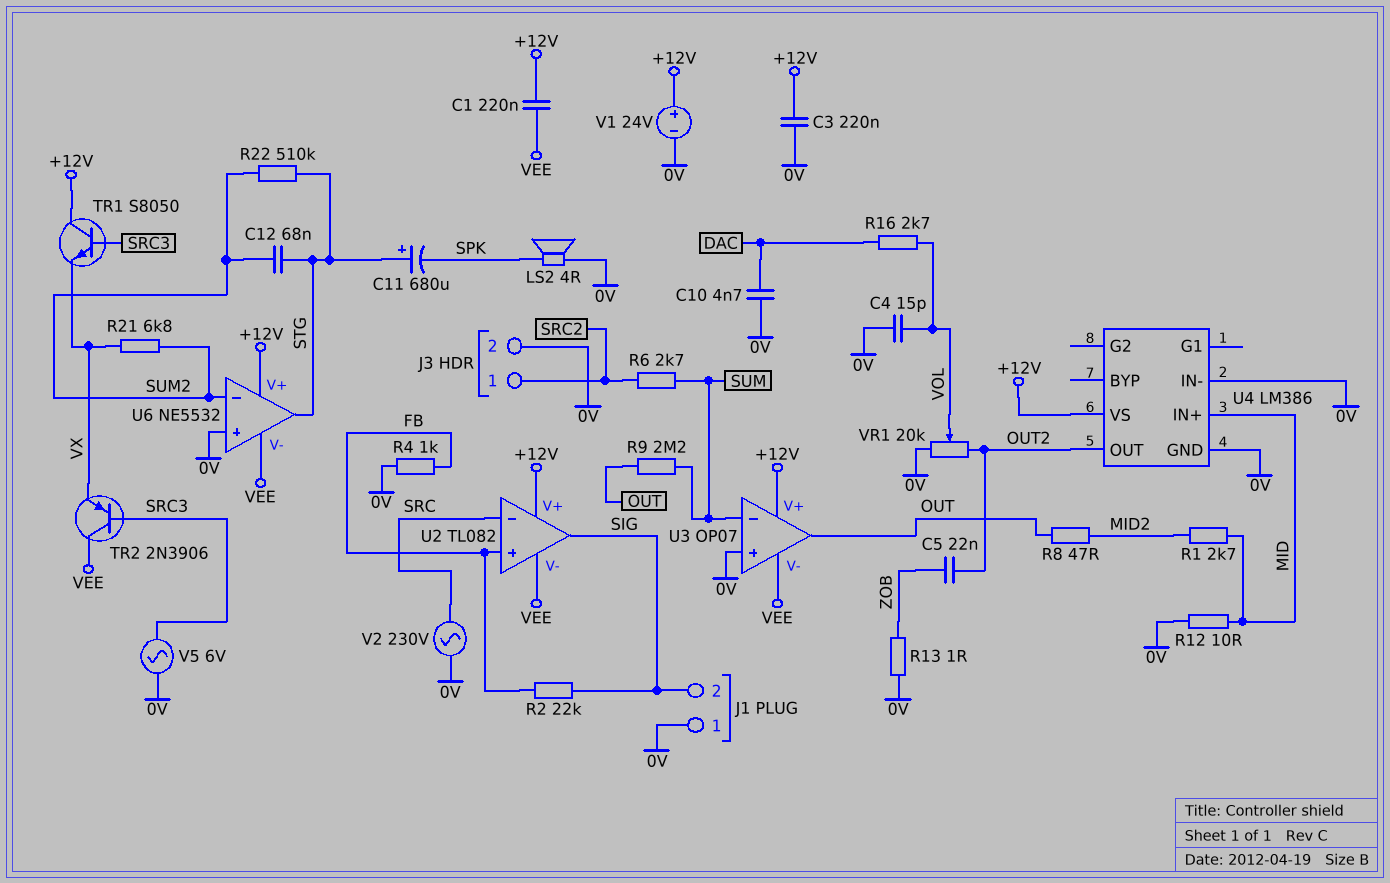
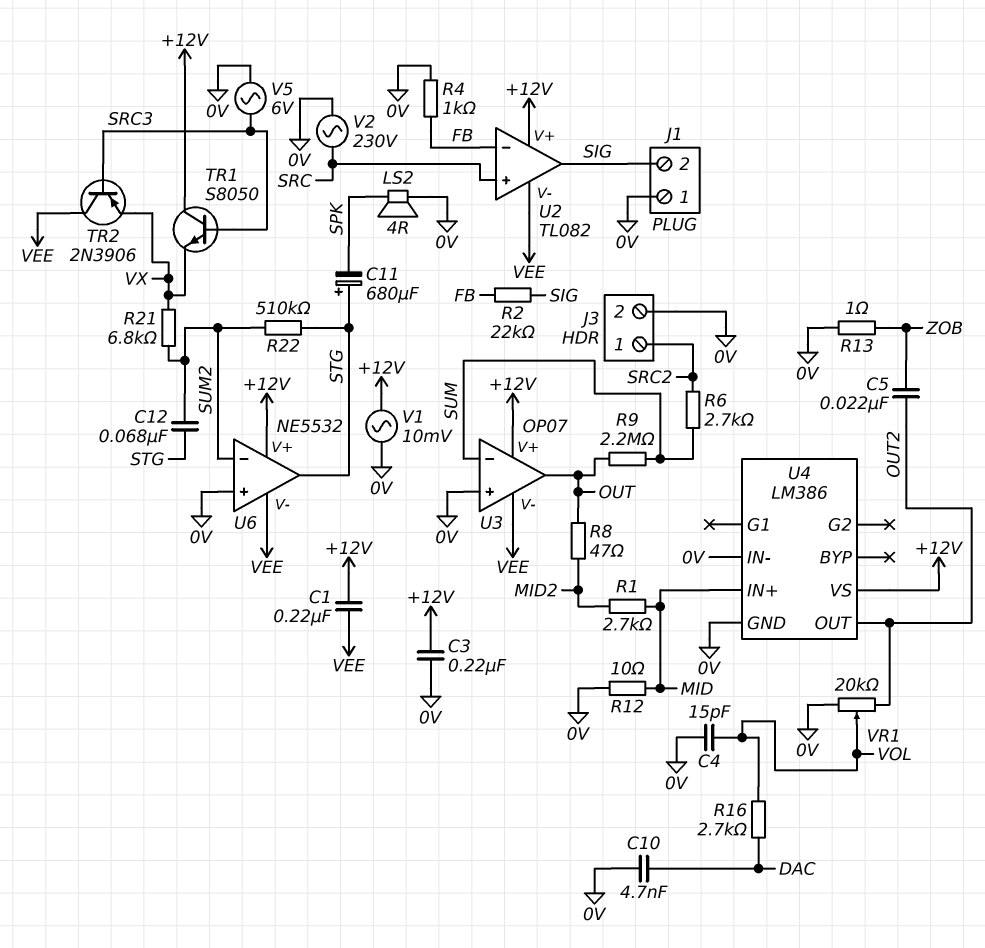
U2 pin in+: FB -> SRC
U2 pin in-: SRC -> FB
V1: 24V (plus +12V, minus 0V) -> AC 10mV (+12V, 0V)

